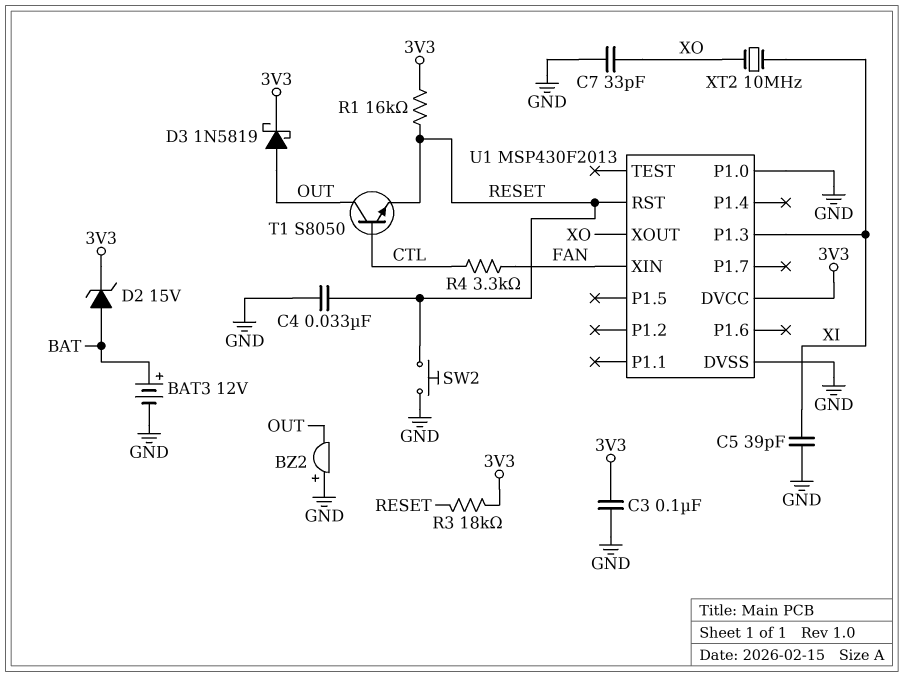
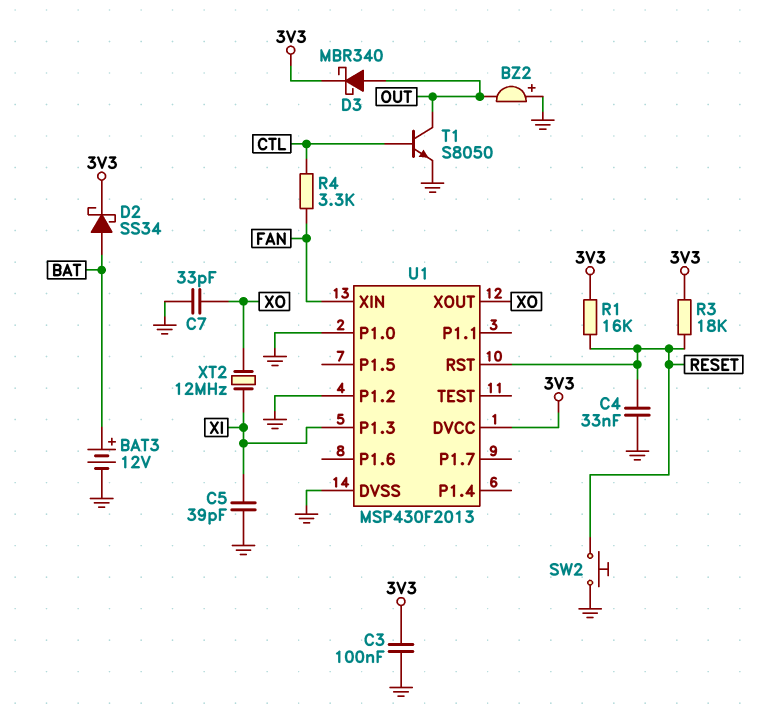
D2: zener 15V (A BAT, K 3V3) -> schottky SS34 (A BAT, K 3V3)
D3: schottky 1N5819 (A OUT, K 3V3) -> schottky MBR340 (A OUT, K 3V3)
T1: NPN S8050 (B CTL, C OUT, E RESET) -> NPN S8050 (B CTL, C OUT, E GND)
U1 pin P1.2: none -> GND
XT2: 10MHz (XI, XO) -> 12MHz (XI, XO)

